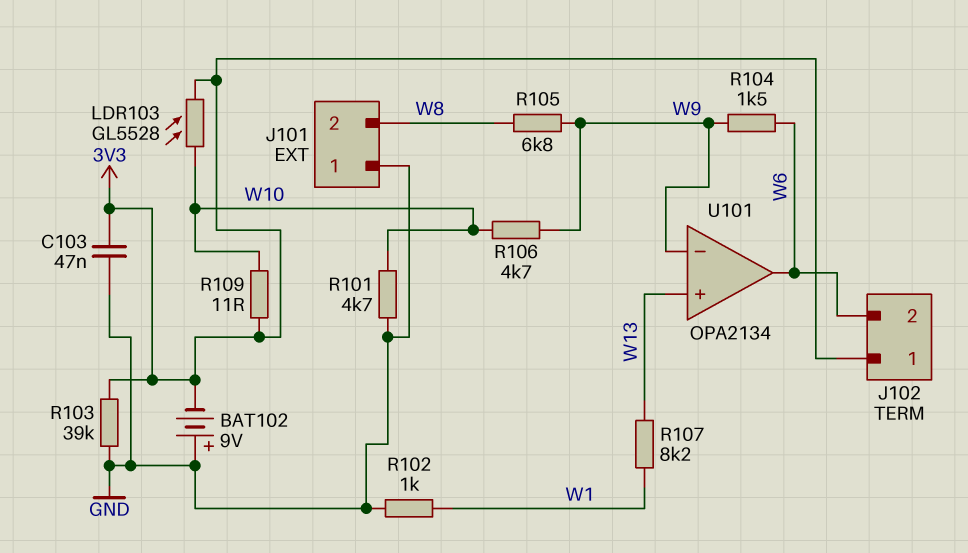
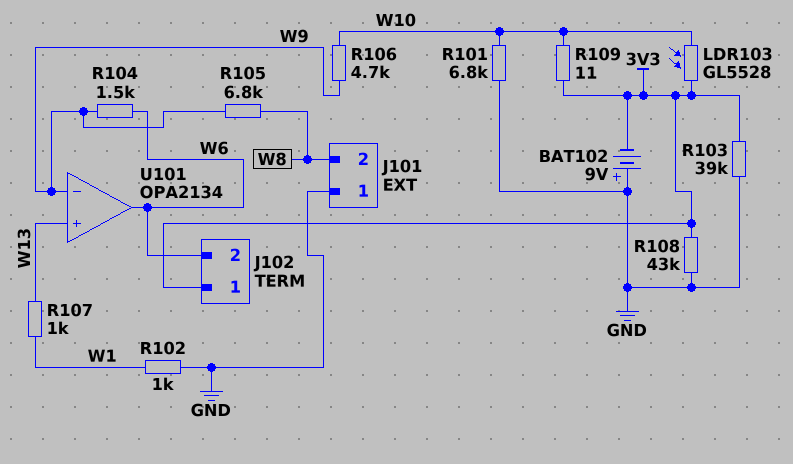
C103: 47nF (3V3, GND) -> none
R101: 4.7k (GND, W10) -> 6.8k (GND, W10)
R107: 8.2k (W1, W13) -> 1k (W1, W13)
R108: none -> 43k (3V3, GND)

